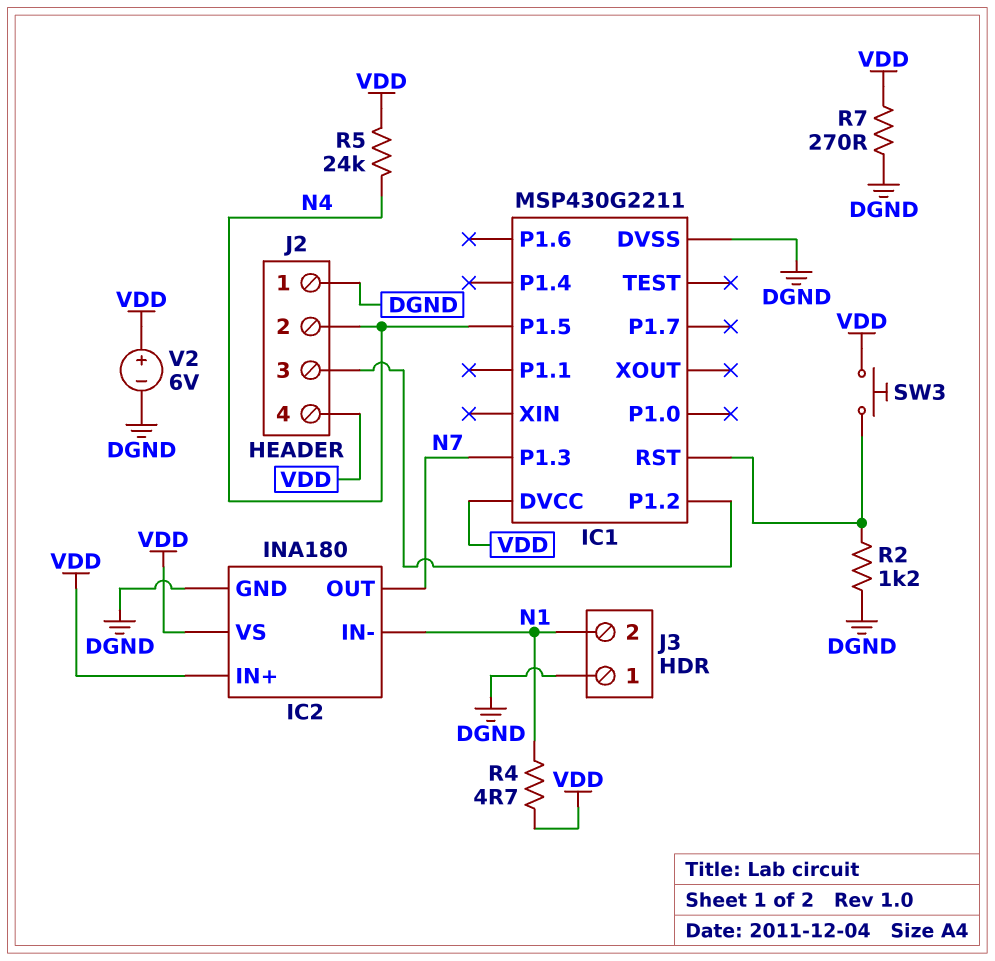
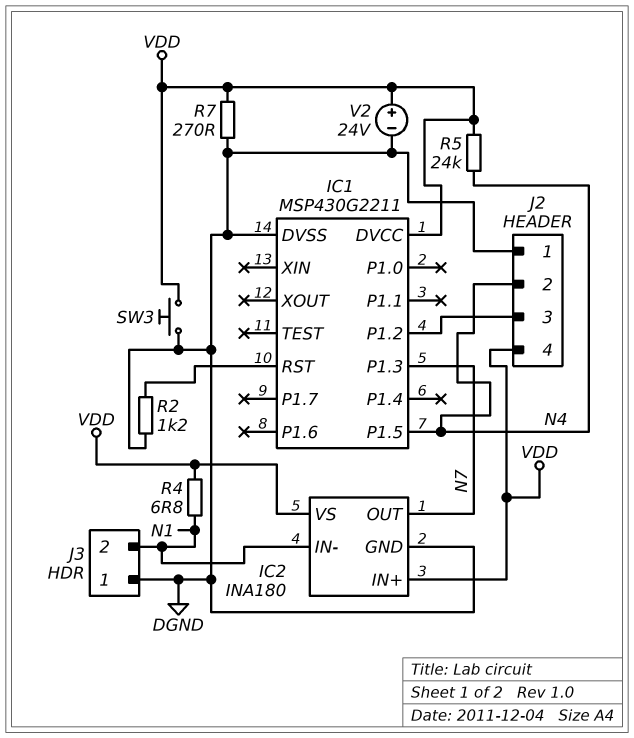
R4: 4.7 (N1, VDD) -> 6.8 (N1, VDD)
SW3: button (IC1/RST, VDD) -> button (DGND, VDD)
V2: 6V (plus VDD, minus DGND) -> 24V (plus VDD, minus DGND)

